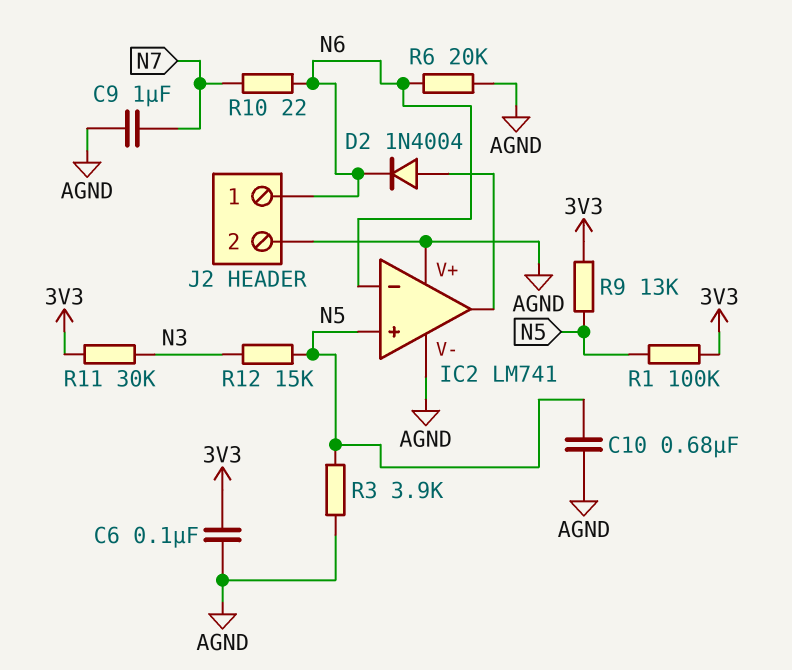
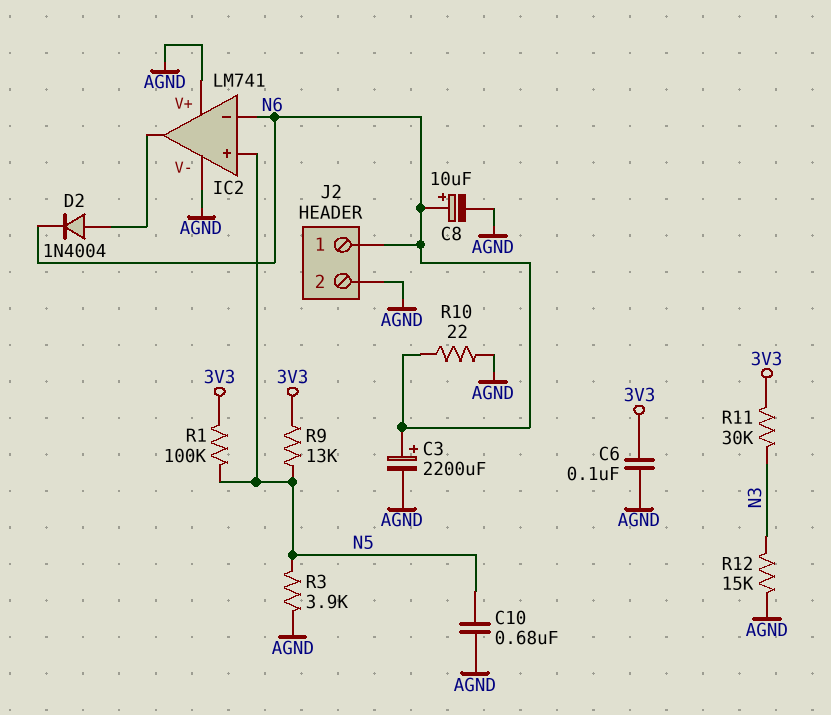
C3: none -> 2200uF (plus N6, minus AGND)
C8: none -> 10uF (plus N6, minus AGND)
C9: 1uF (AGND, N7) -> none
R6: 20k (AGND, N6) -> none
R10: 22 (N6, N7) -> 22 (AGND, N6)
R12: 15k (N3, N5) -> 15k (AGND, N3)

